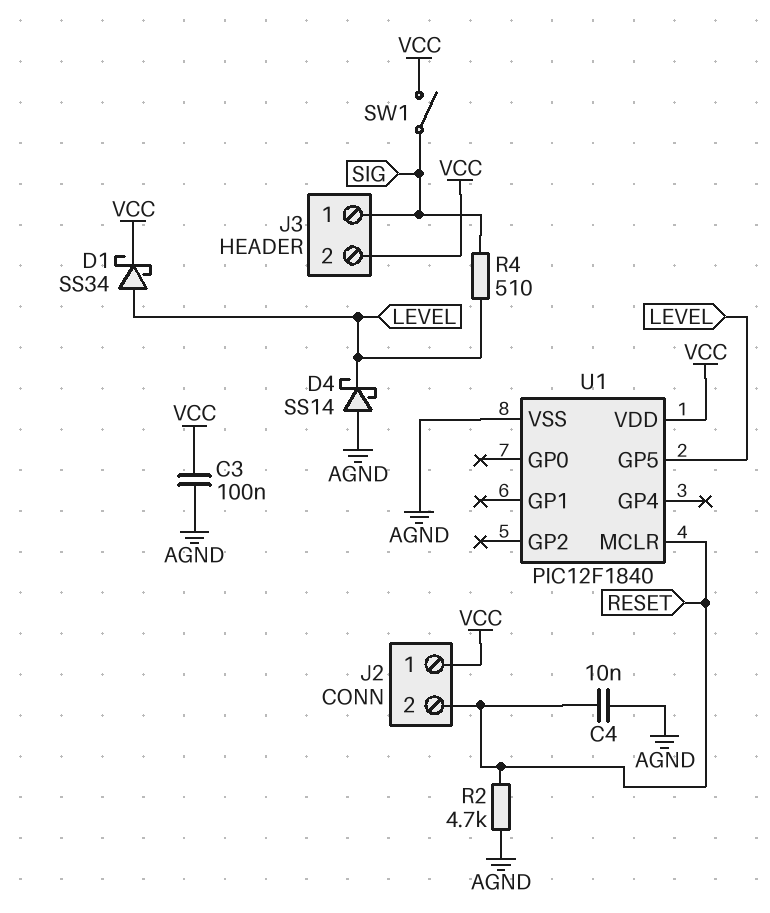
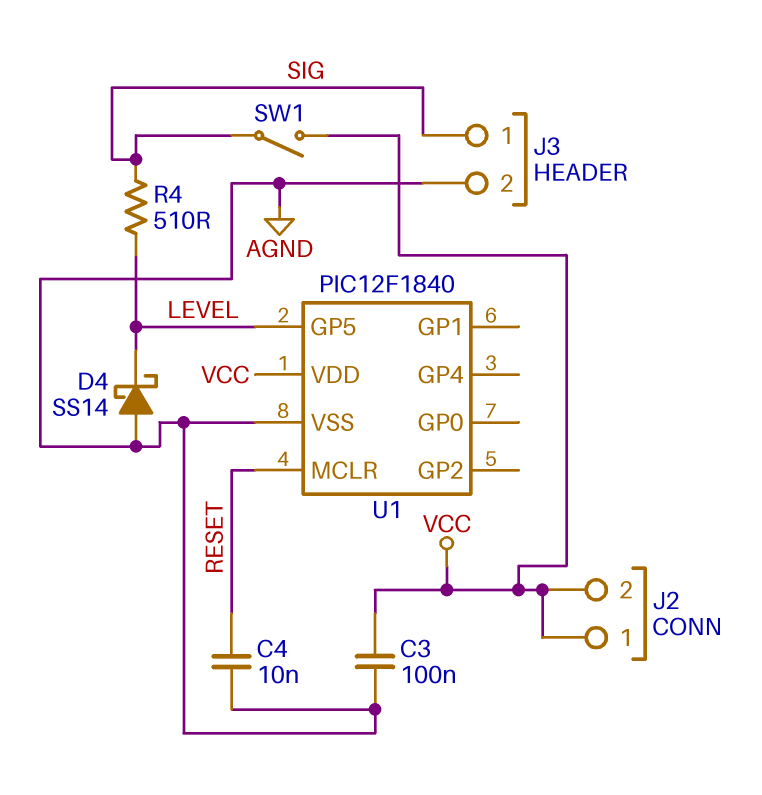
D1: schottky SS34 (A LEVEL, K VCC) -> none
J2 pin 2: RESET -> VCC
J3 pin 2: VCC -> AGND
R2: 4.7k (AGND, RESET) -> none

